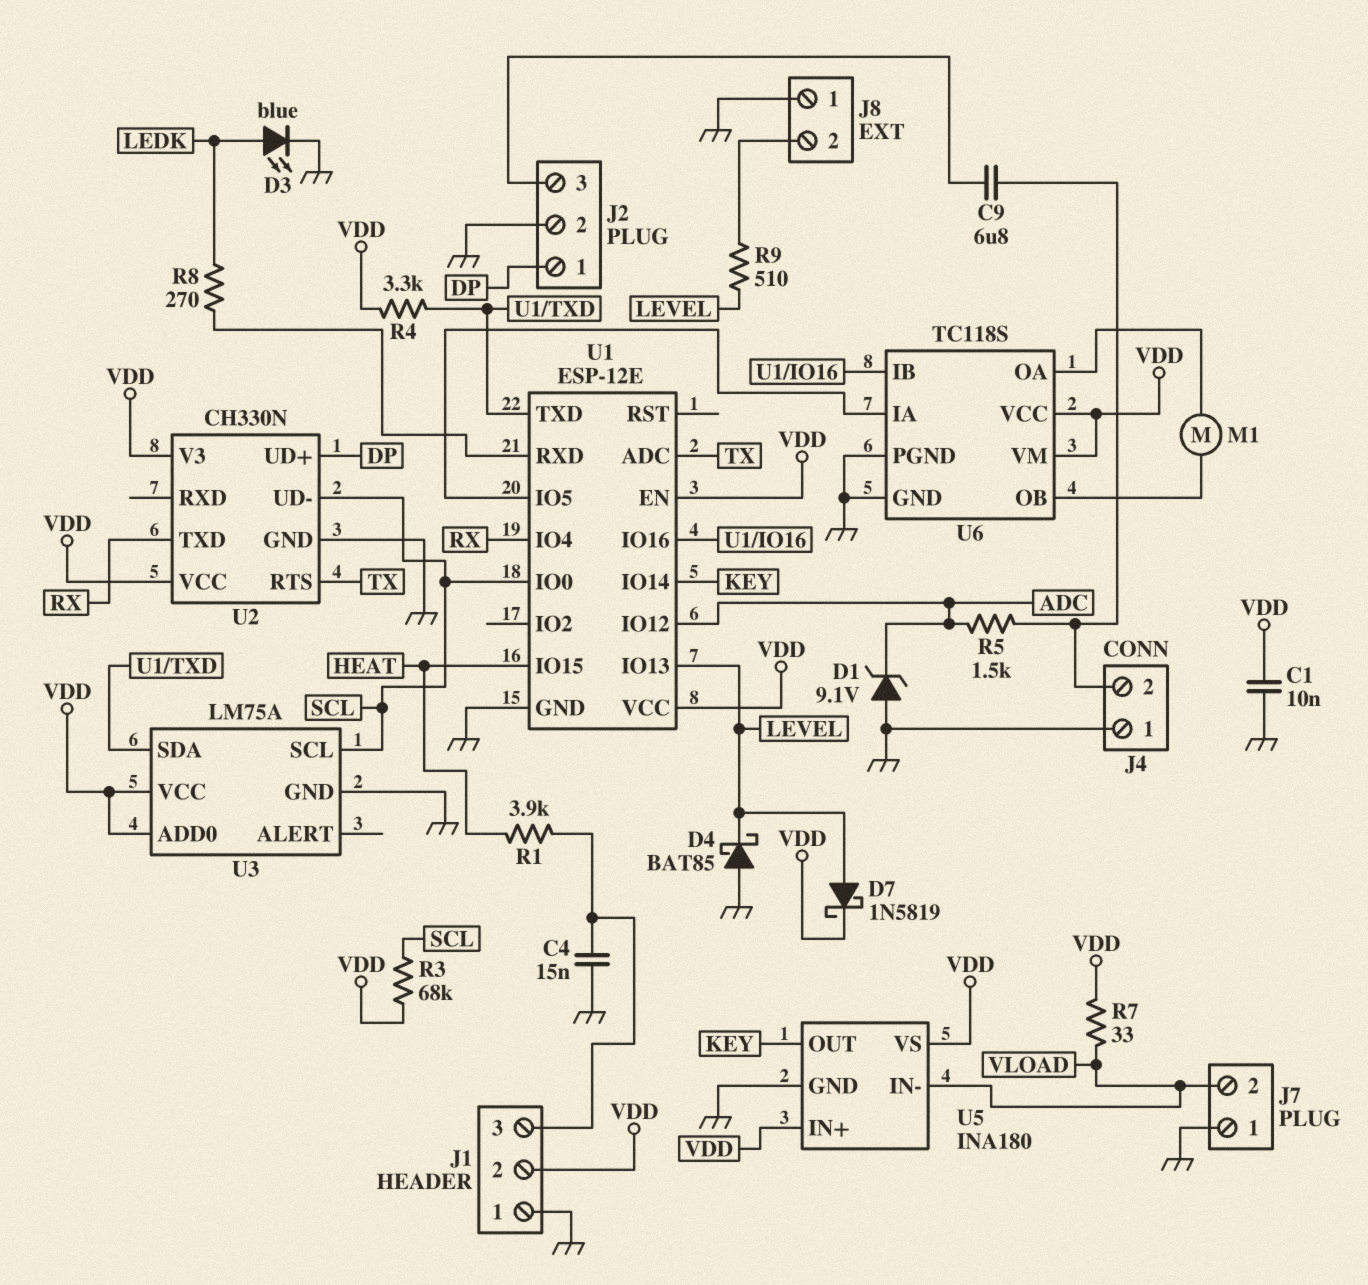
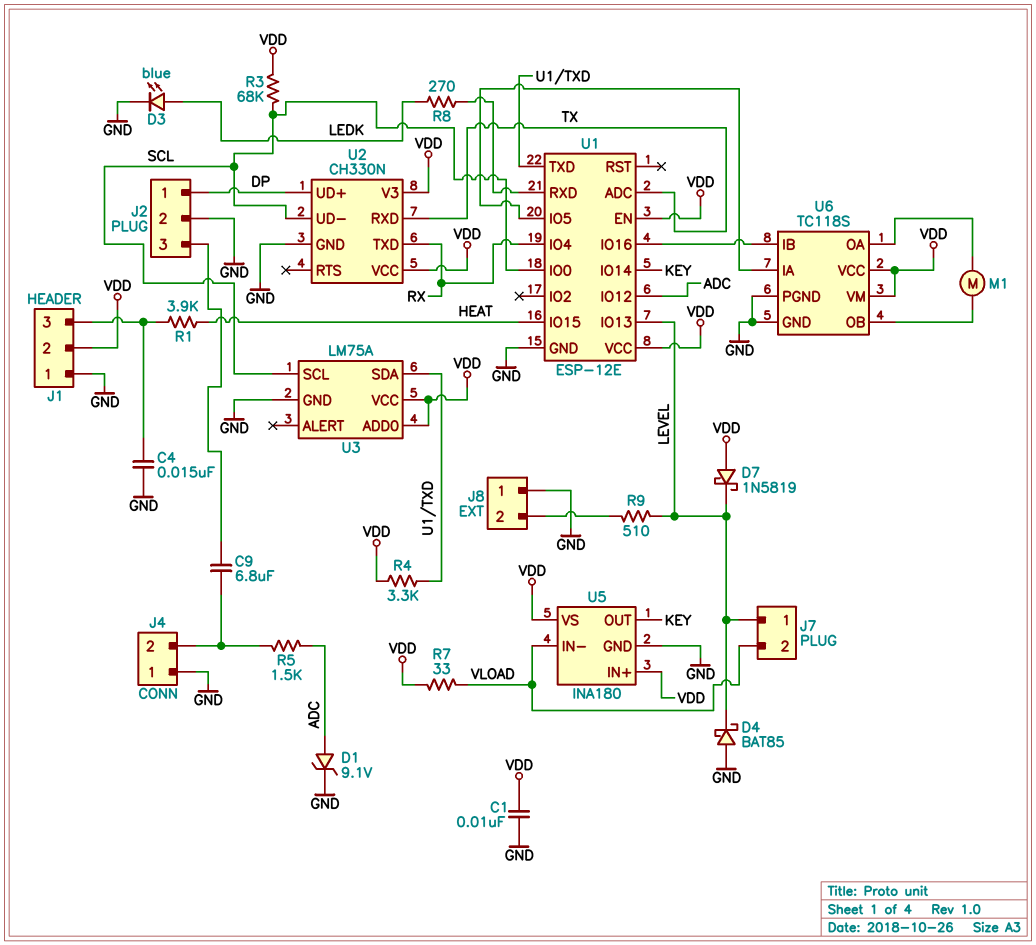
D1: zener 9.1V (A GND, K ADC) -> zener 9.1V (A ADC, K GND)
D7: schottky 1N5819 (A LEVEL, K VDD) -> schottky 1N5819 (A VDD, K LEVEL)
J7 pin 1: GND -> LEVEL
U2 pin RTS: TX -> none
U2 pin RXD: none -> TX

